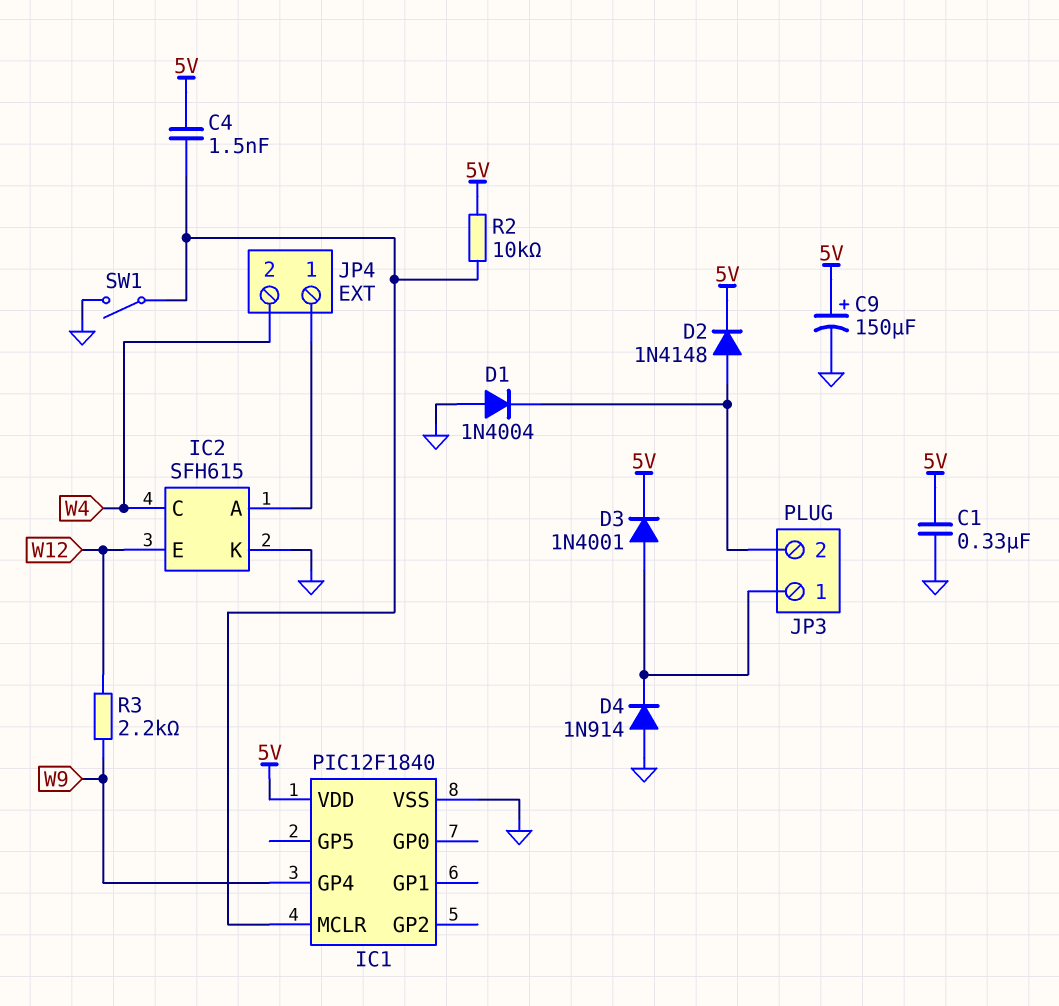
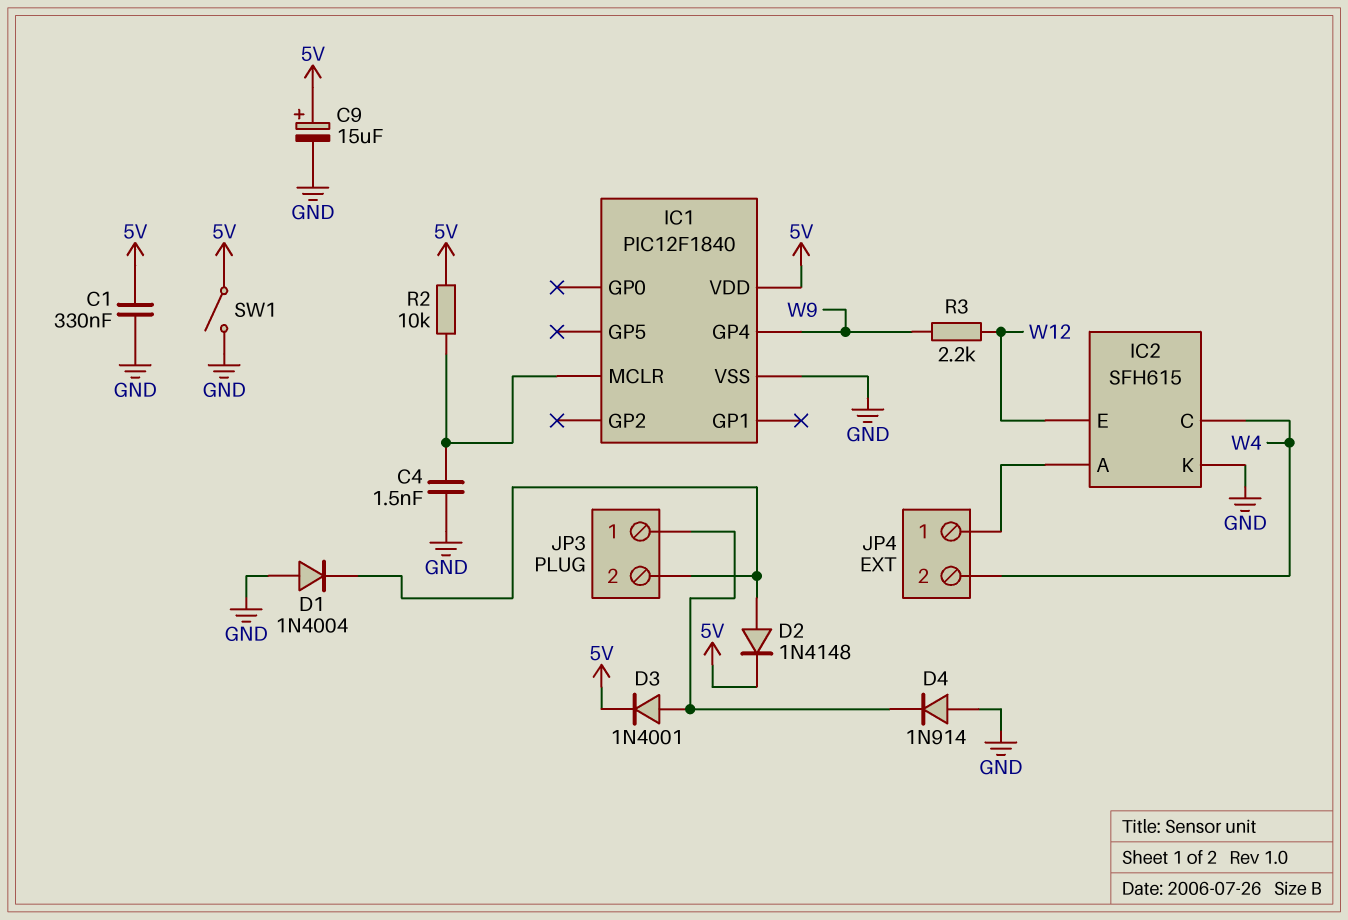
C4: 1.5nF (5V, IC1/MCLR) -> 1.5nF (GND, IC1/MCLR)
C9: 150uF (plus 5V, minus GND) -> 15uF (plus 5V, minus GND)
SW1: switch (GND, IC1/MCLR) -> switch (5V, GND)

